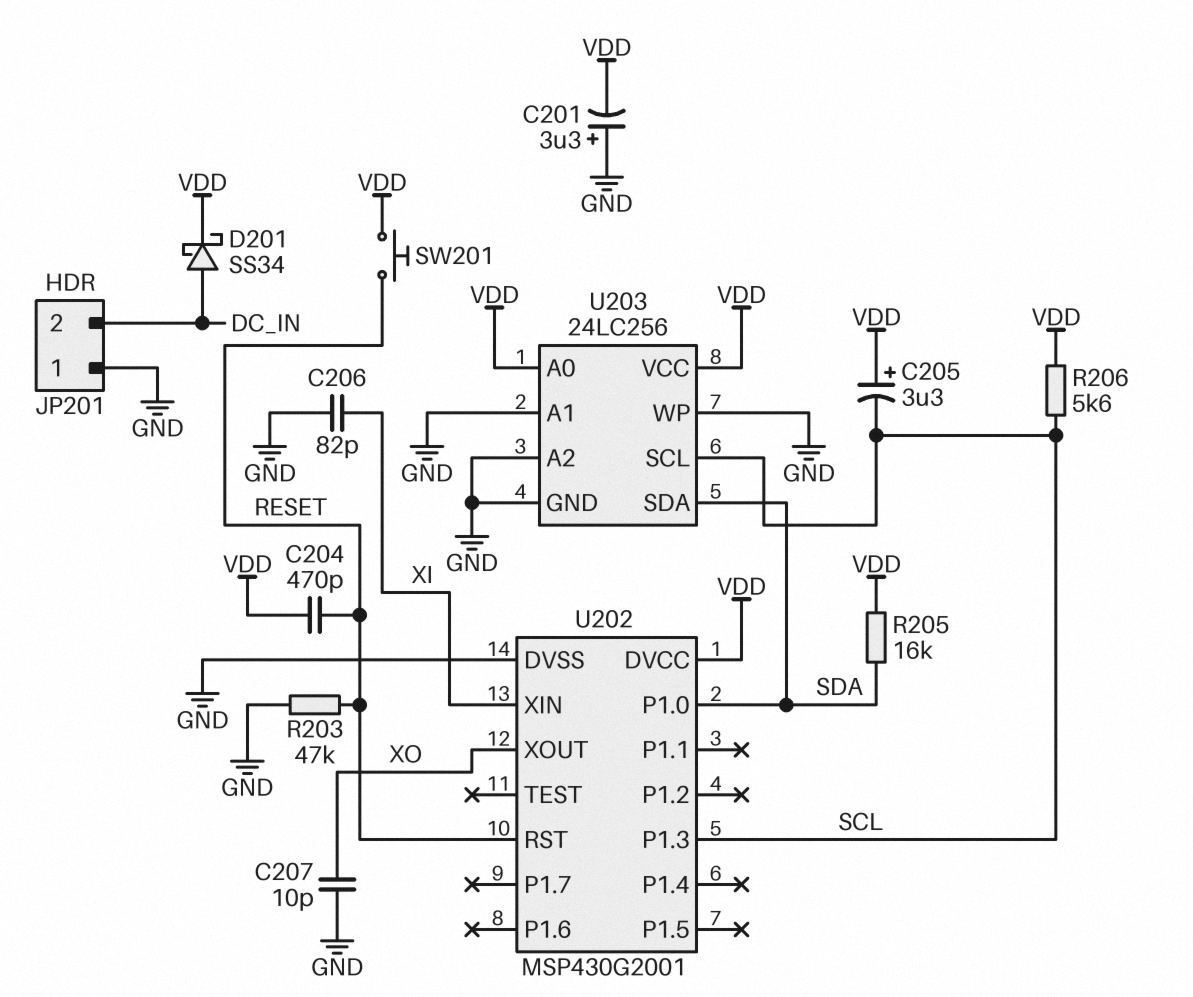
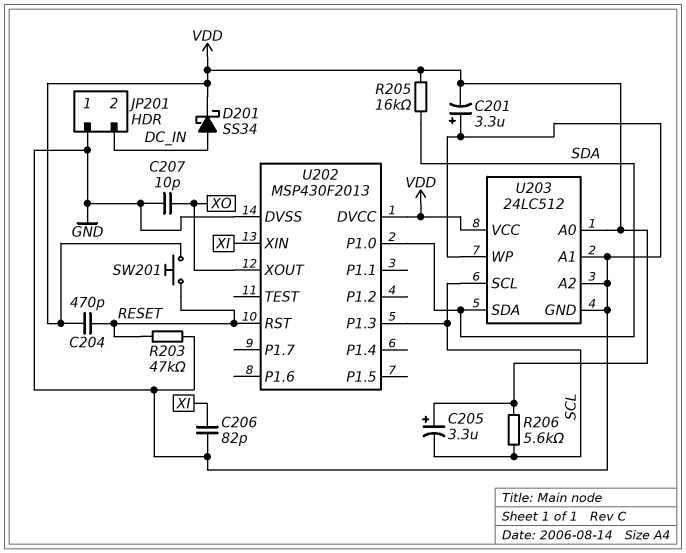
U202: MSP430G2001 -> MSP430F2013
U203: 24LC256 -> 24LC512

